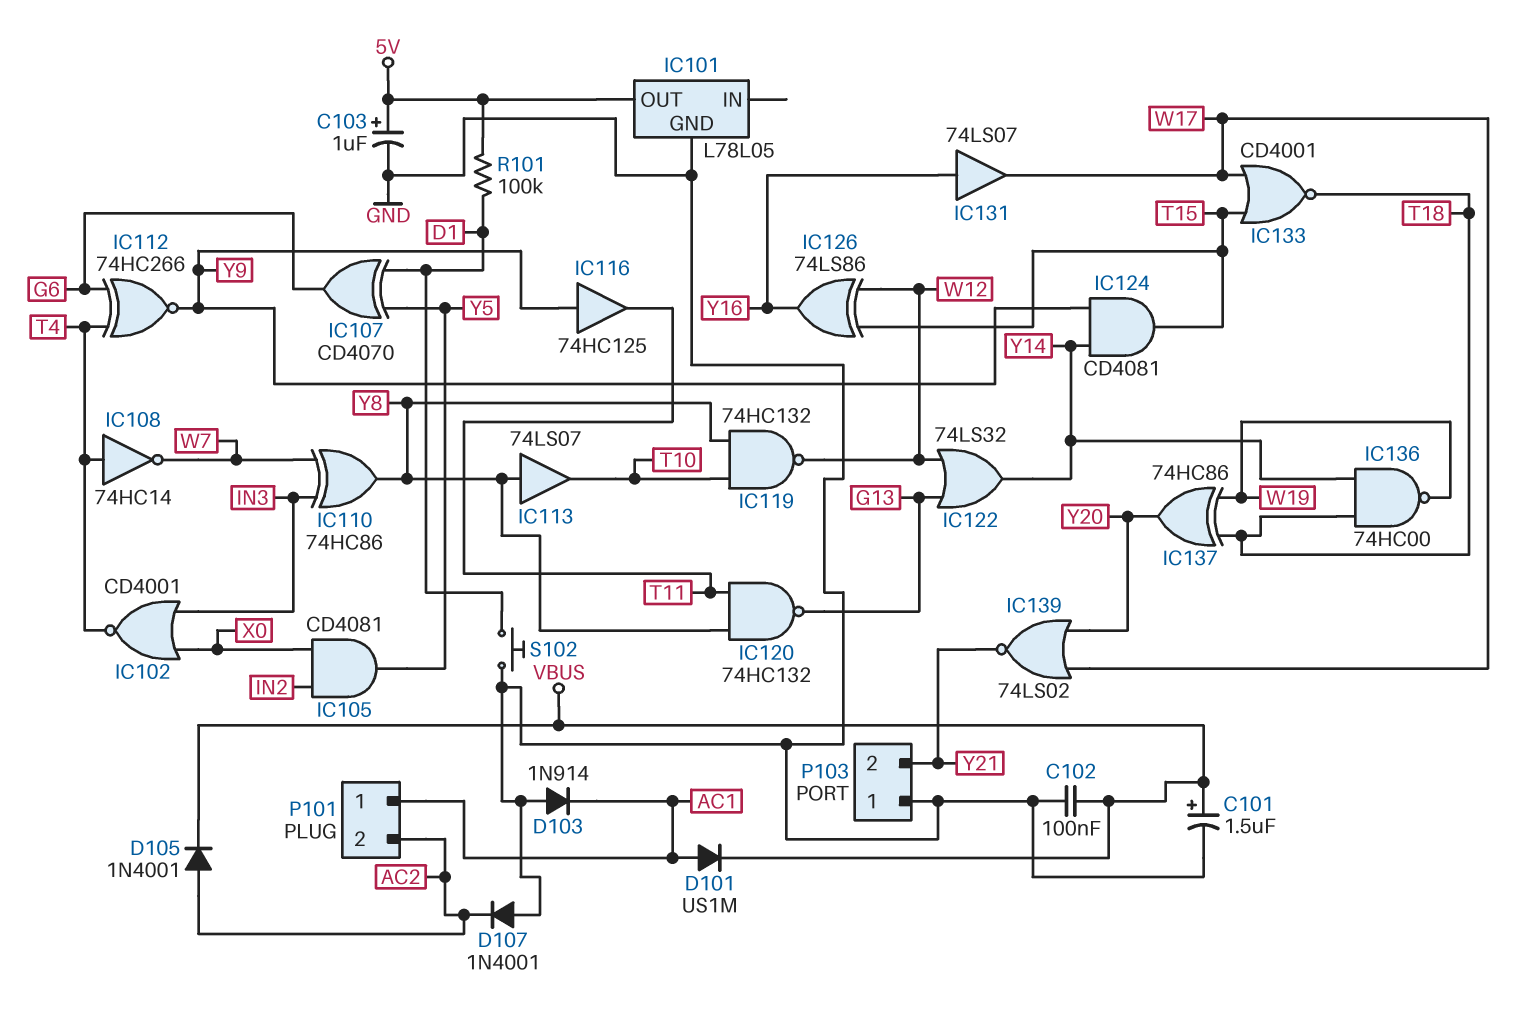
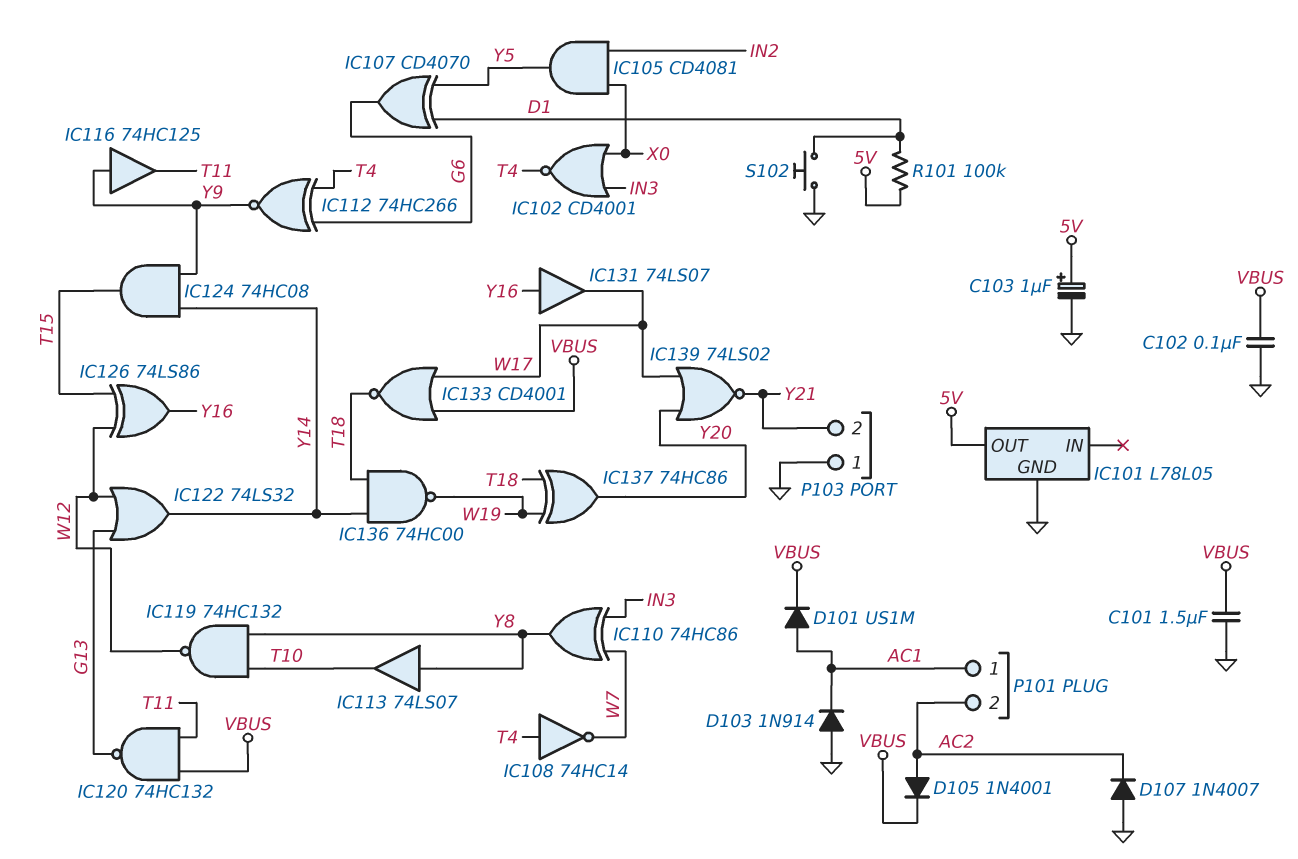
C101: 1.5uF (plus VBUS, minus GND) -> 1.5uF (GND, VBUS)
D107: diode 1N4001 (A GND, K AC2) -> diode 1N4007 (A GND, K AC2)
IC120: NAND 74HC132 (in T11, in Y8, out G13) -> NAND 74HC132 (in T11, in VBUS, out G13)
IC124: AND CD4081 (in Y9, in Y14, out T15) -> AND 74HC08 (in Y9, in Y14, out T15)
IC133: NOR CD4001 (in T15, in W17, out T18) -> NOR CD4001 (in VBUS, in W17, out T18)

